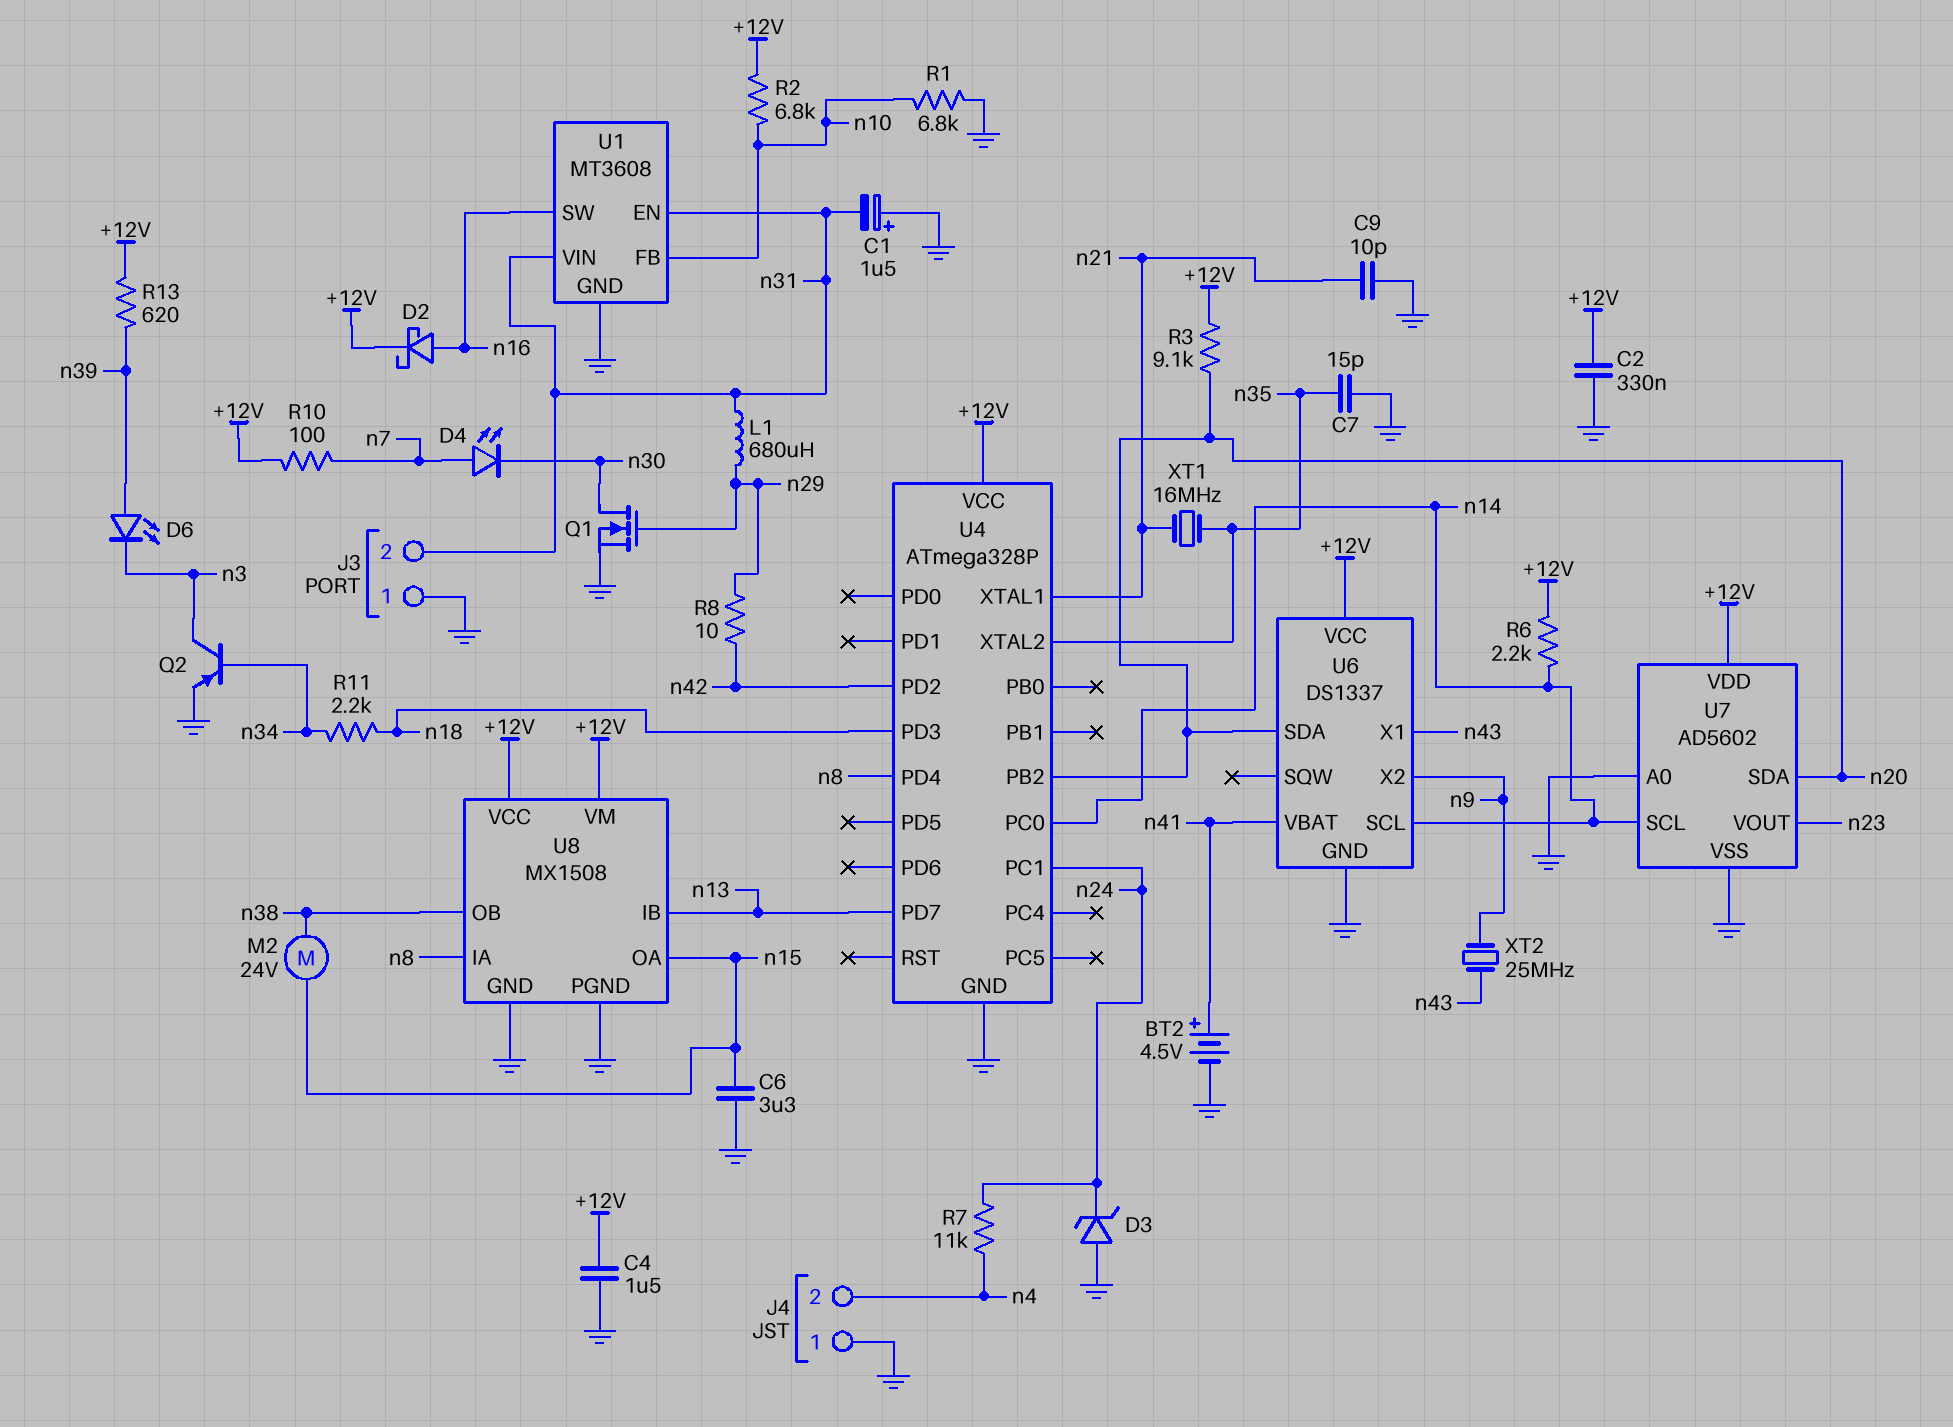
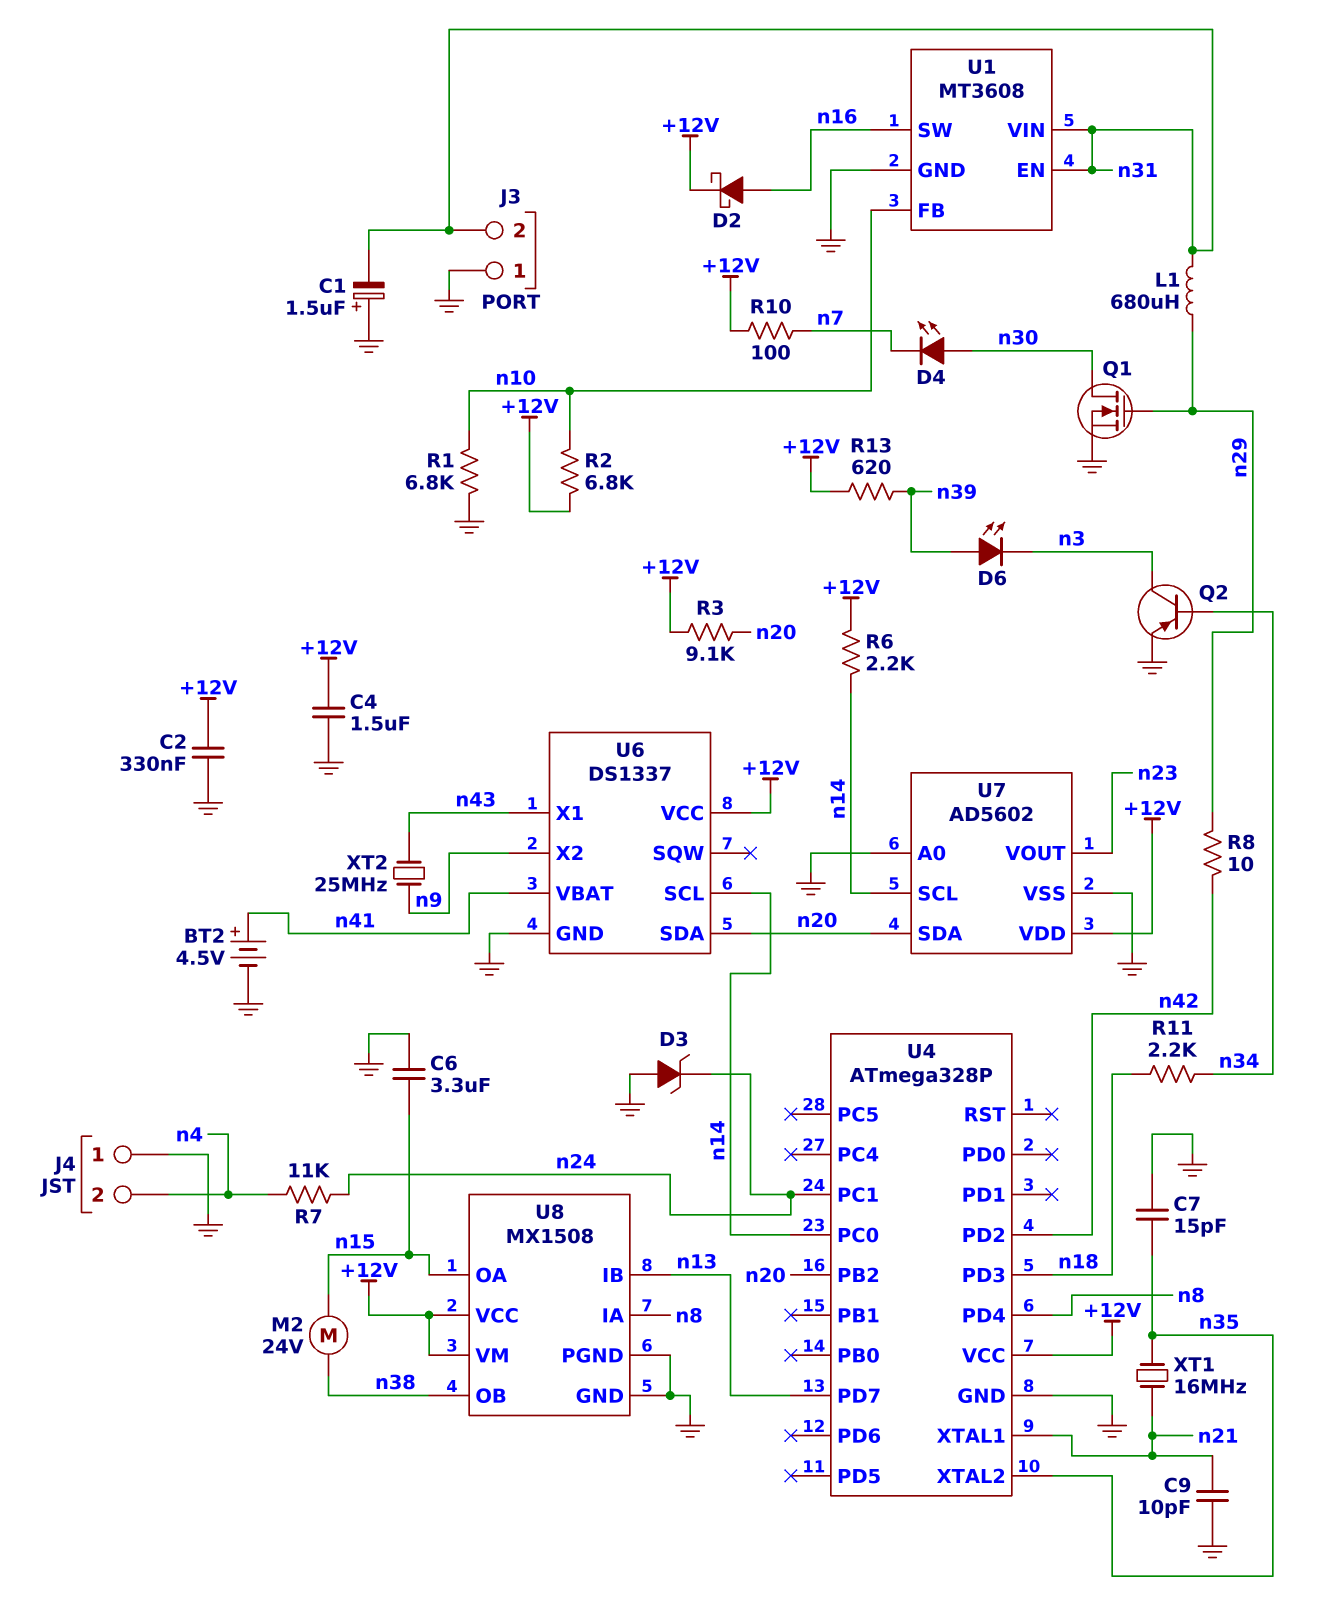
D4: LED (A n7, K n30) -> LED (A n30, K n7)

